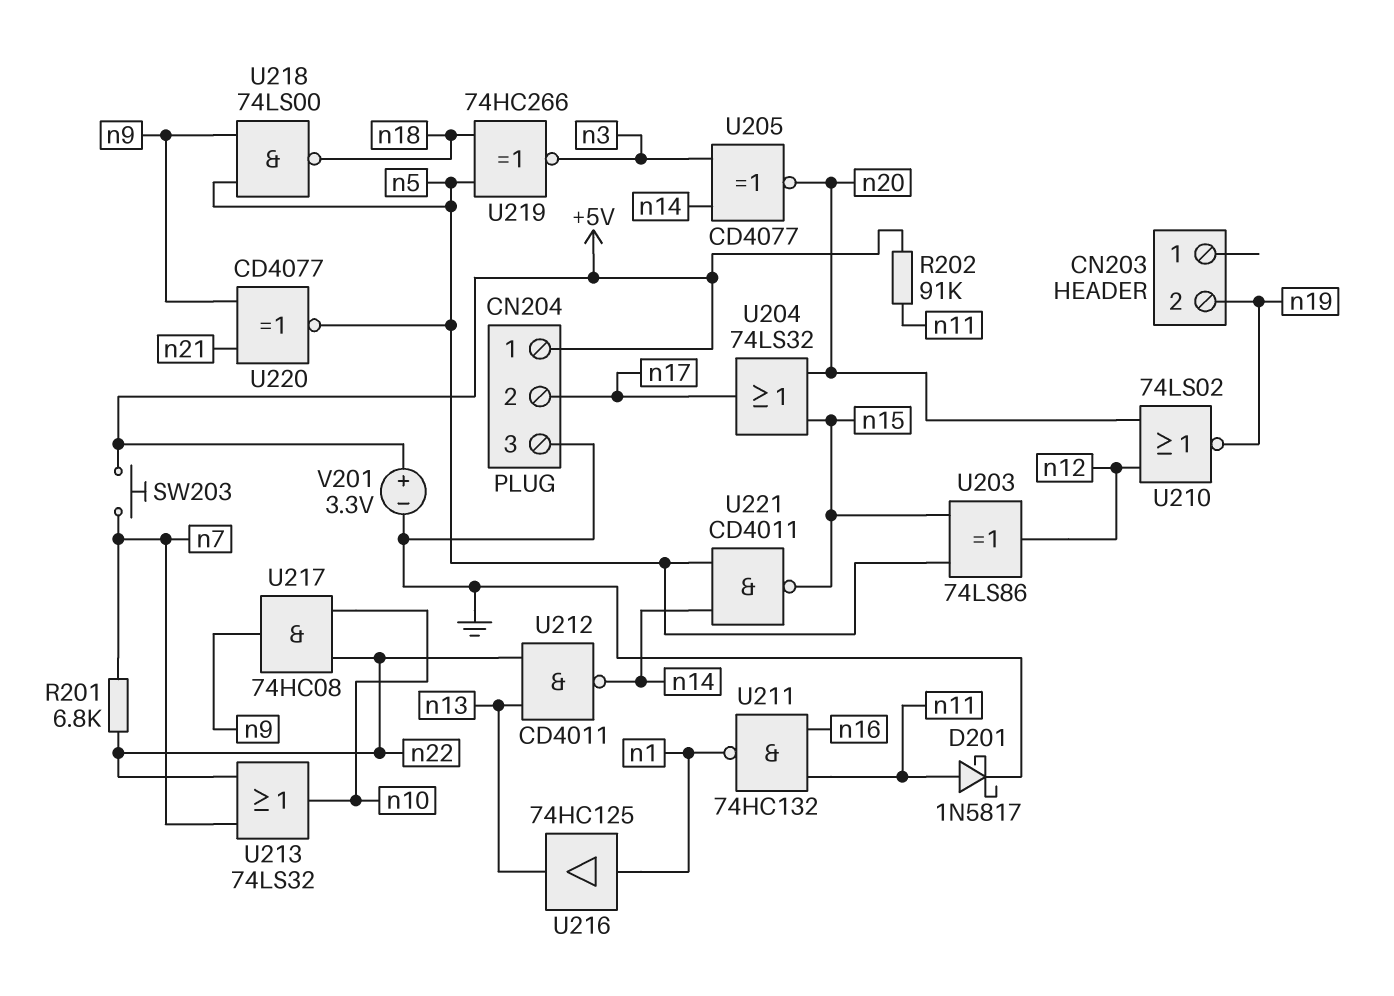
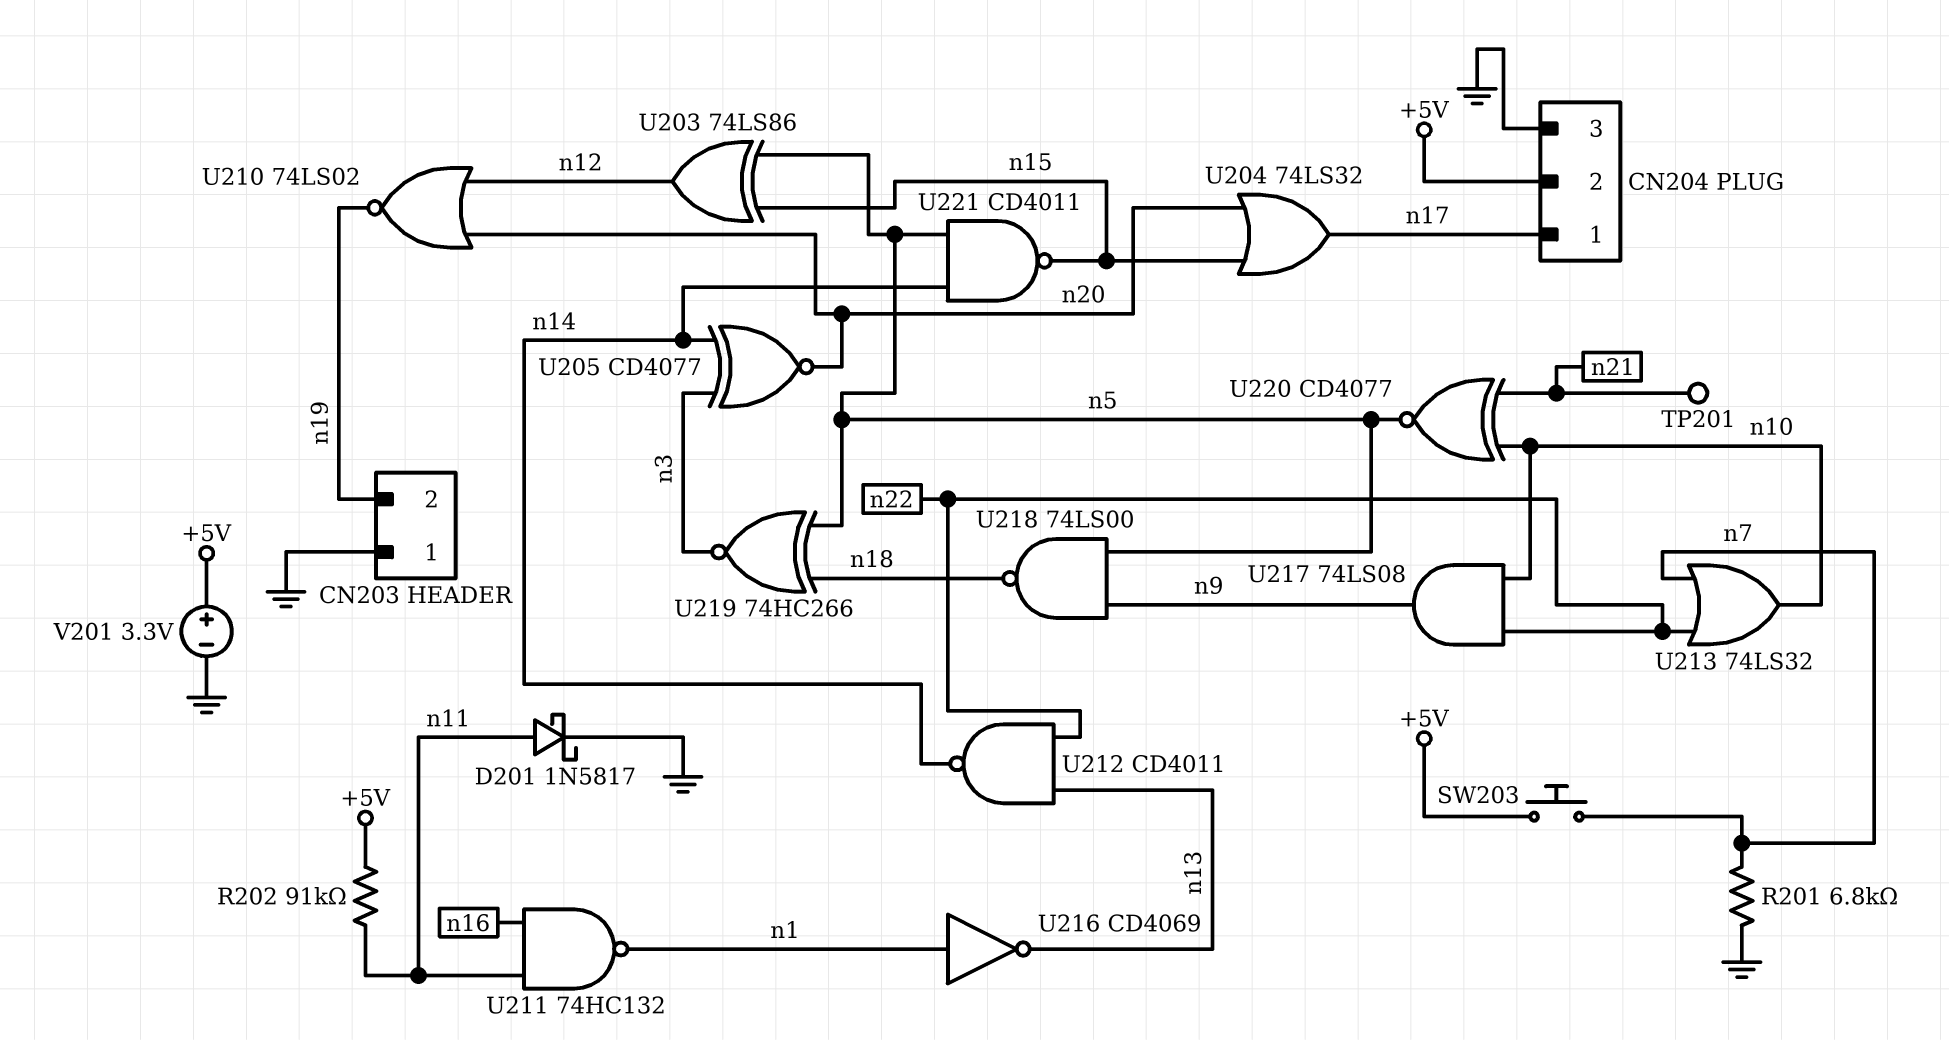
CN203 pin 1: none -> GND
CN204 pin 1: +5V -> n17
CN204 pin 2: n17 -> +5V
R201: 6.8k (n7, n22) -> 6.8k (GND, n7)
TP201: none -> test point (n21)
U216: buffer 74HC125 (in n1, out n13) -> NOT CD4069 (in n1, out n13)
U217: AND 74HC08 (in n10, in n22, out n9) -> AND 74LS08 (in n10, in n22, out n9)
U220: XNOR CD4077 (in n9, in n21, out n5) -> XNOR CD4077 (in n10, in n21, out n5)

